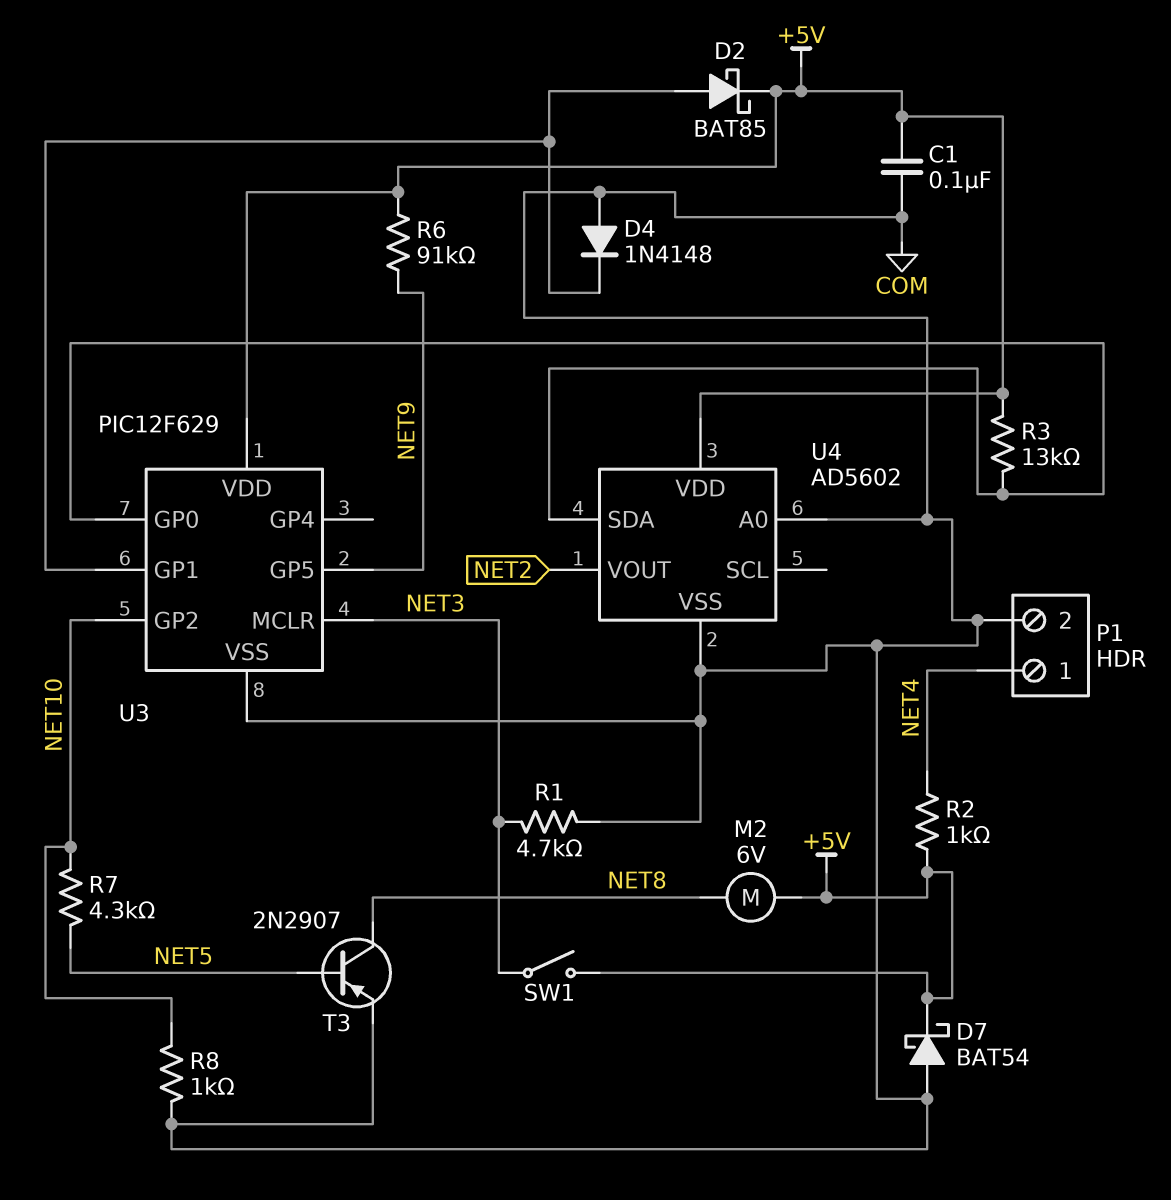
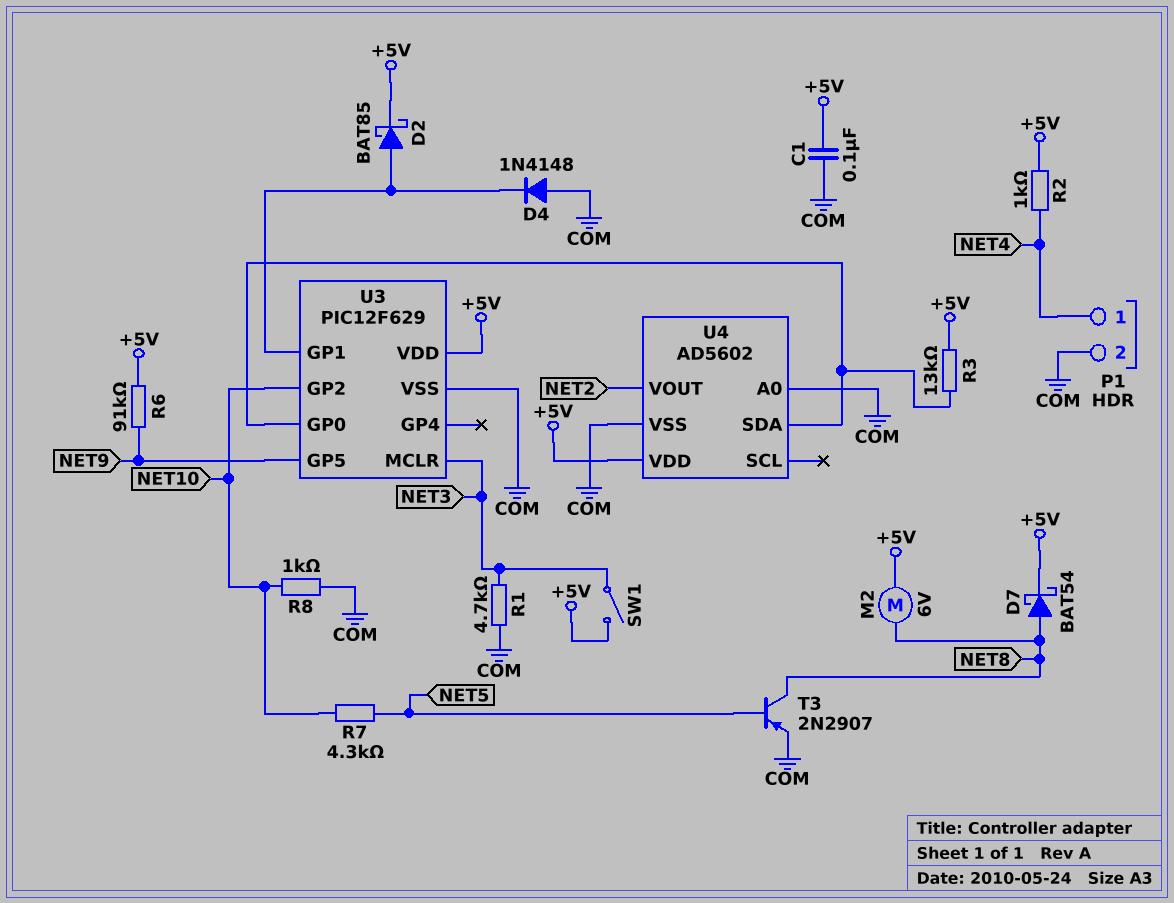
D7: schottky BAT54 (A COM, K +5V) -> schottky BAT54 (A NET8, K +5V)

